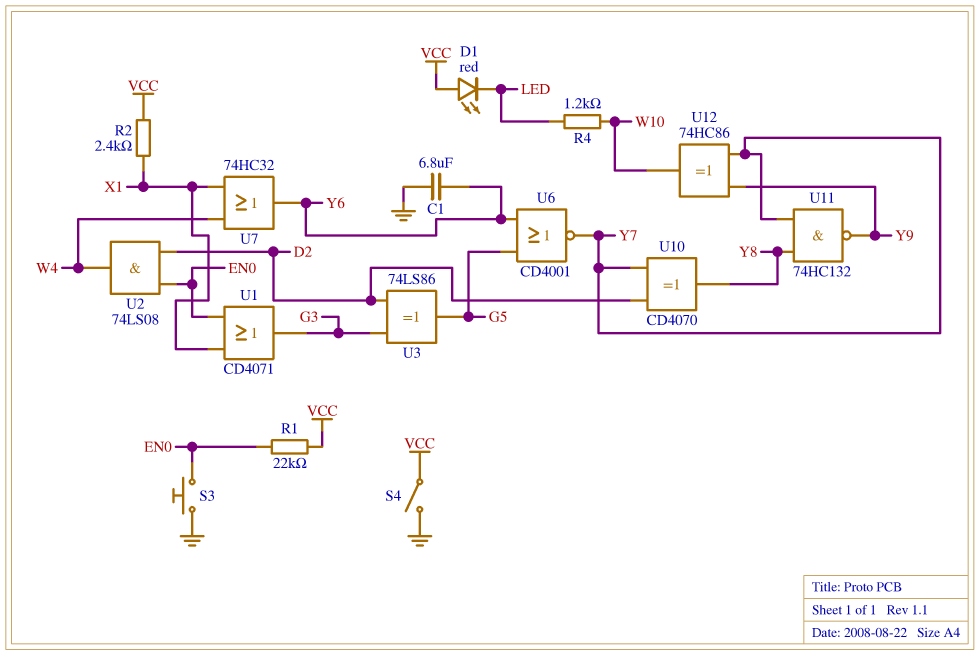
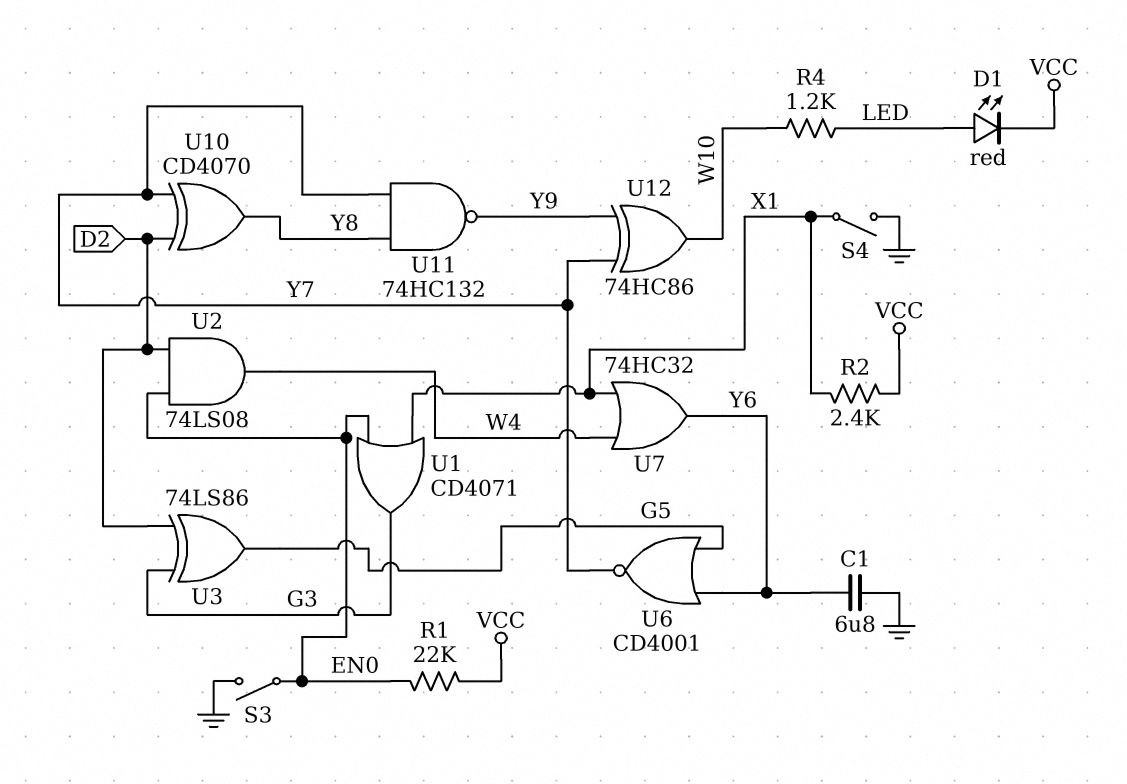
D1: LED red (A VCC, K LED) -> LED red (A LED, K VCC)
S3: button (EN0, GND) -> switch (EN0, GND)
S4: switch (GND, VCC) -> switch (GND, X1)

